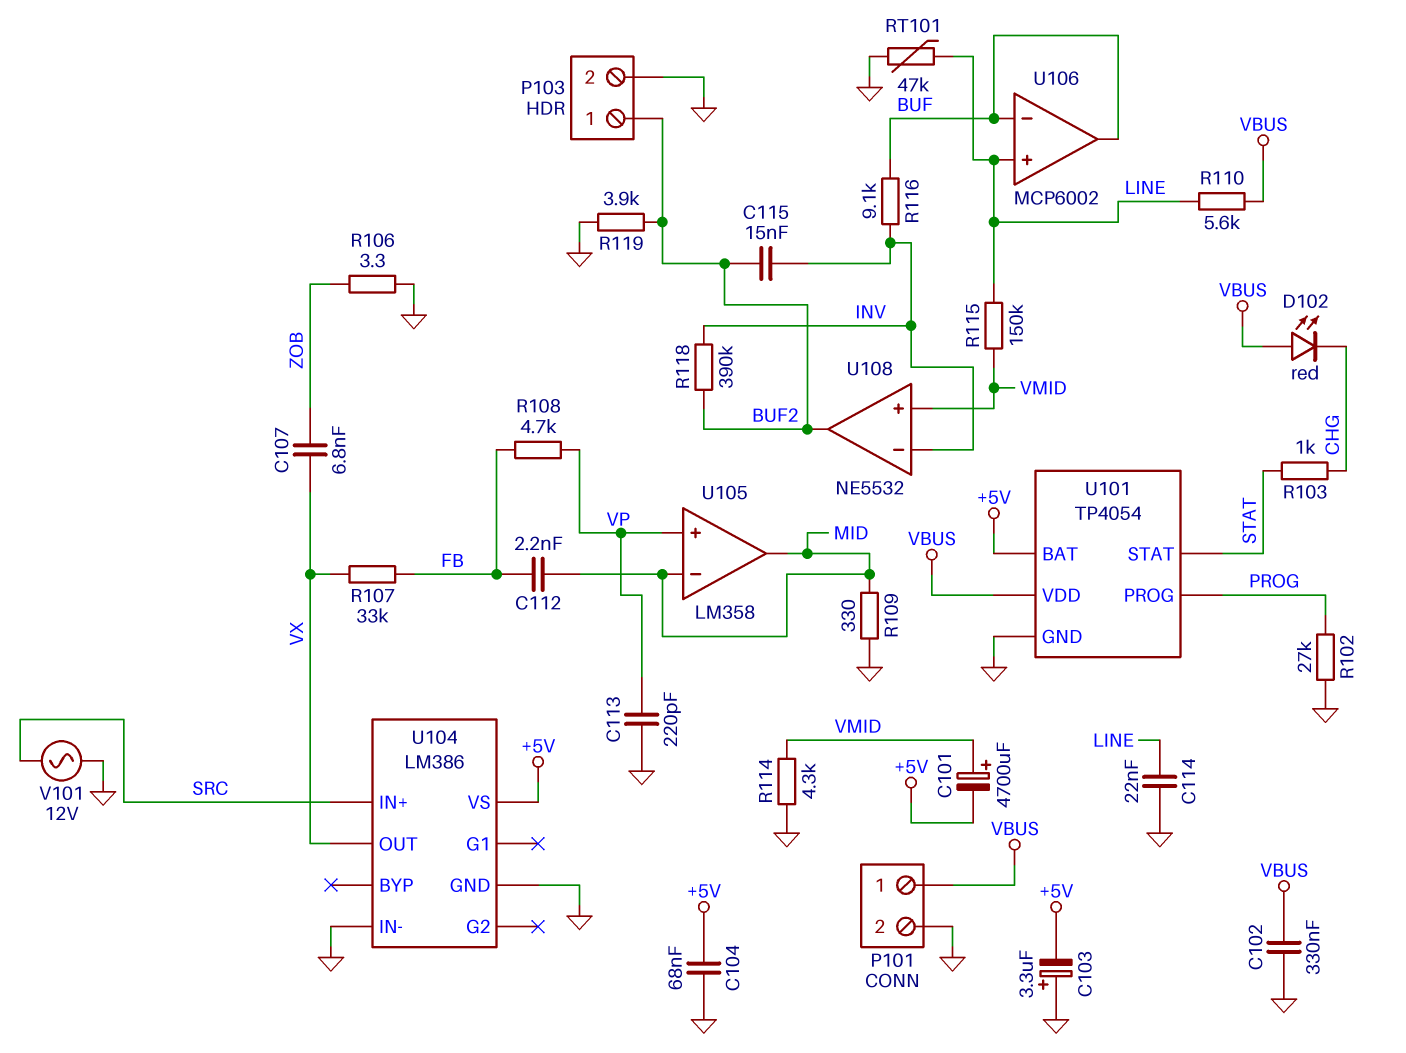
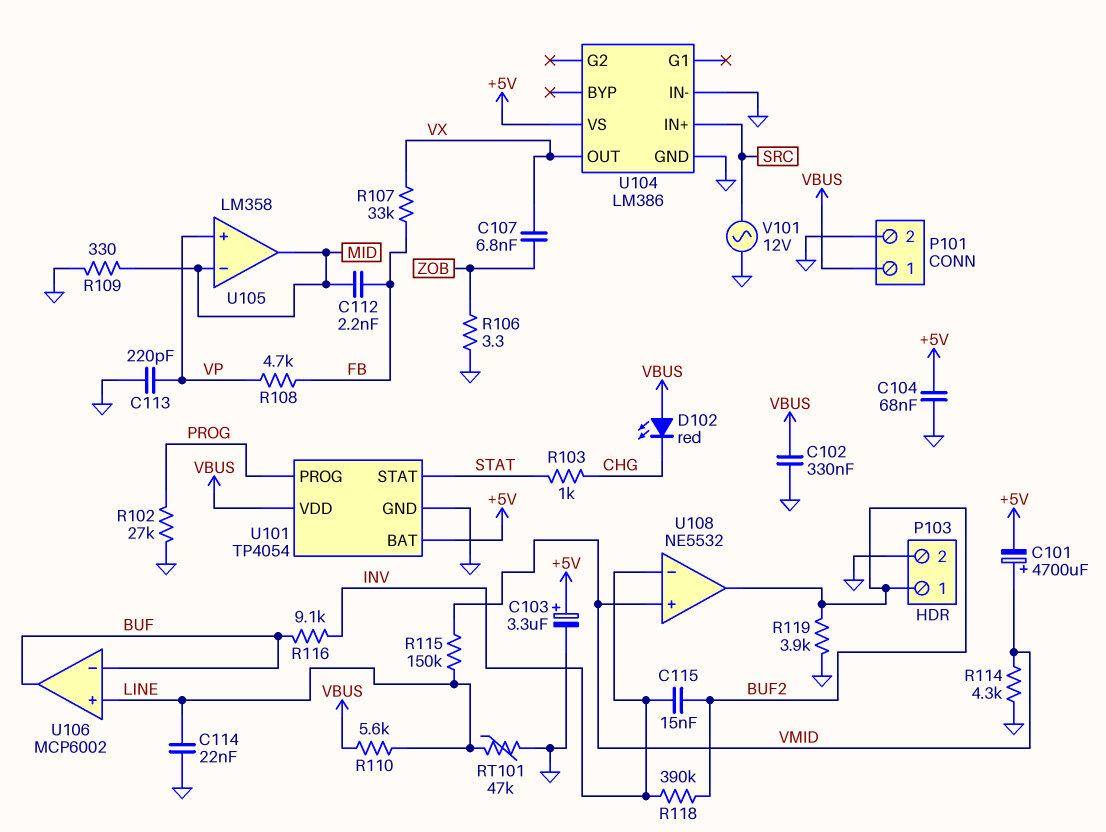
C103: 3.3uF (plus GND, minus +5V) -> 3.3uF (plus +5V, minus GND)

